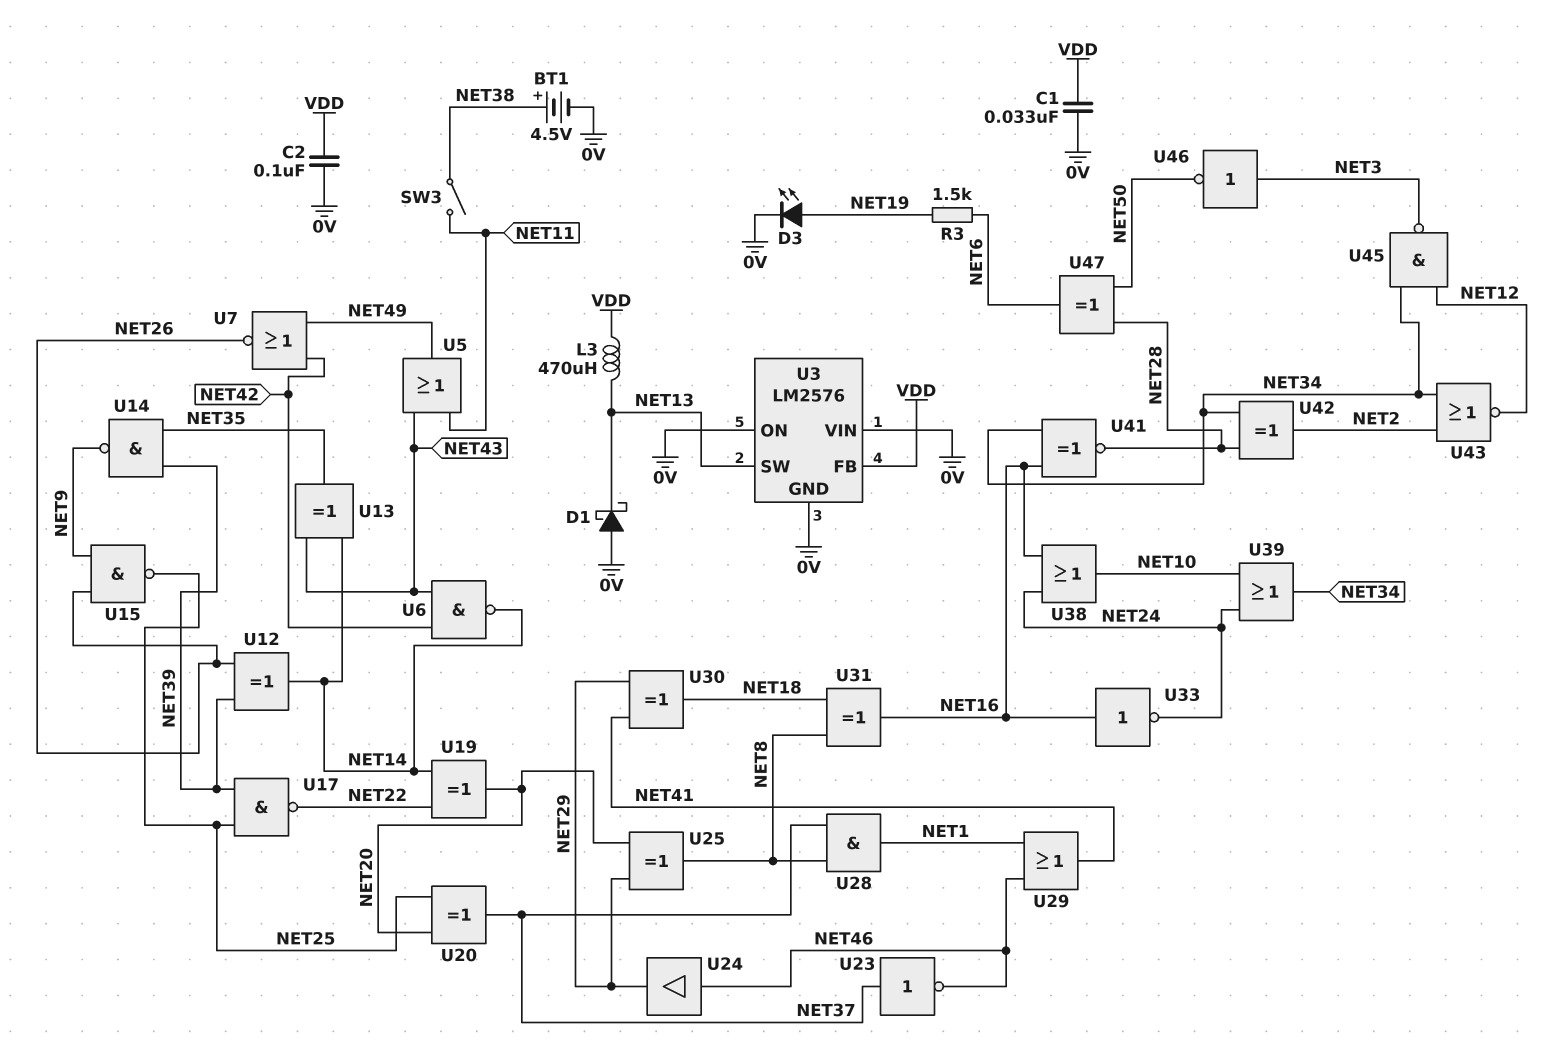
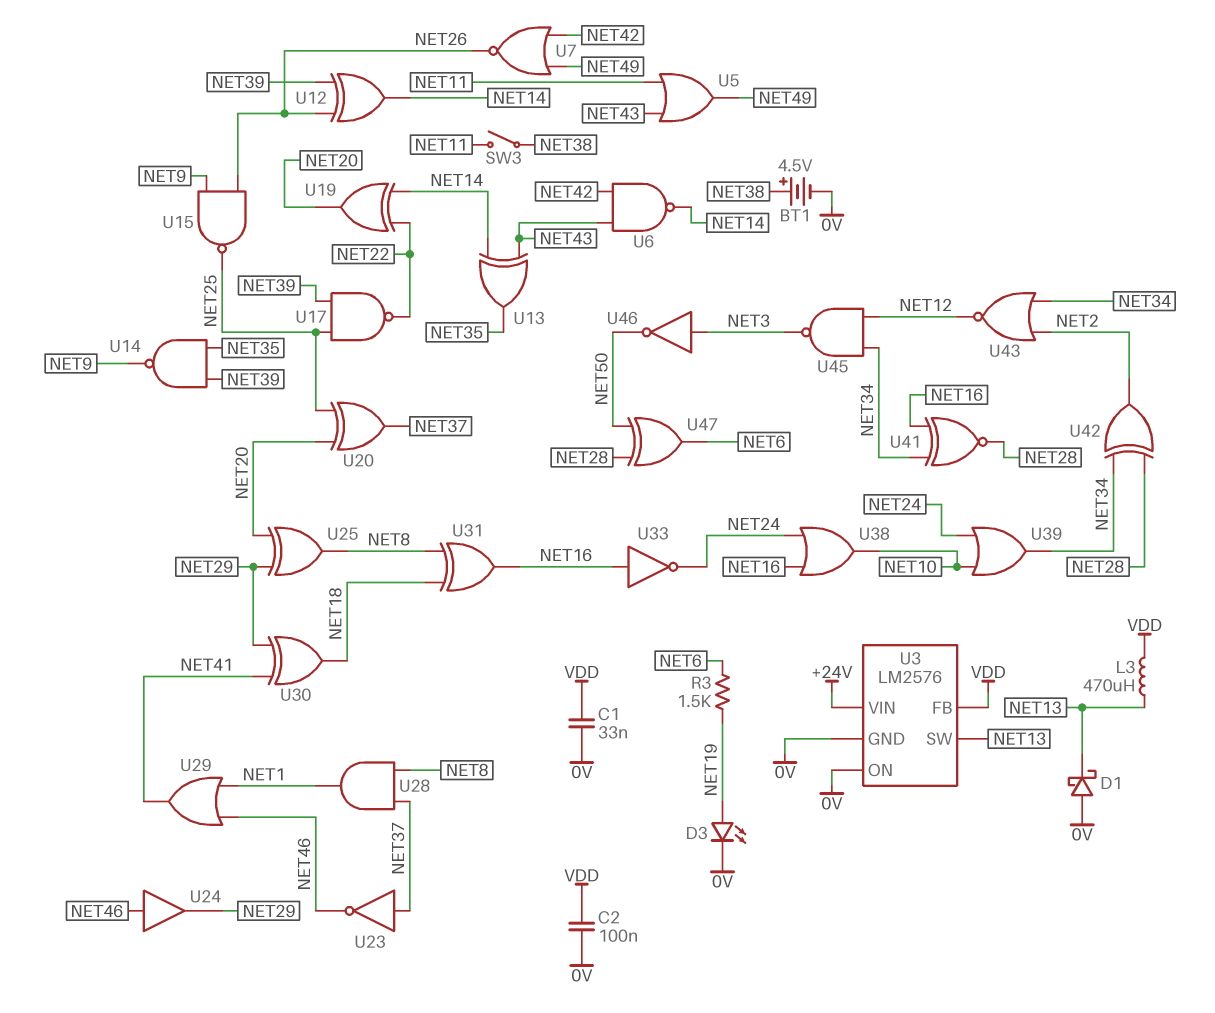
U3 pin VIN: 0V -> +24V

